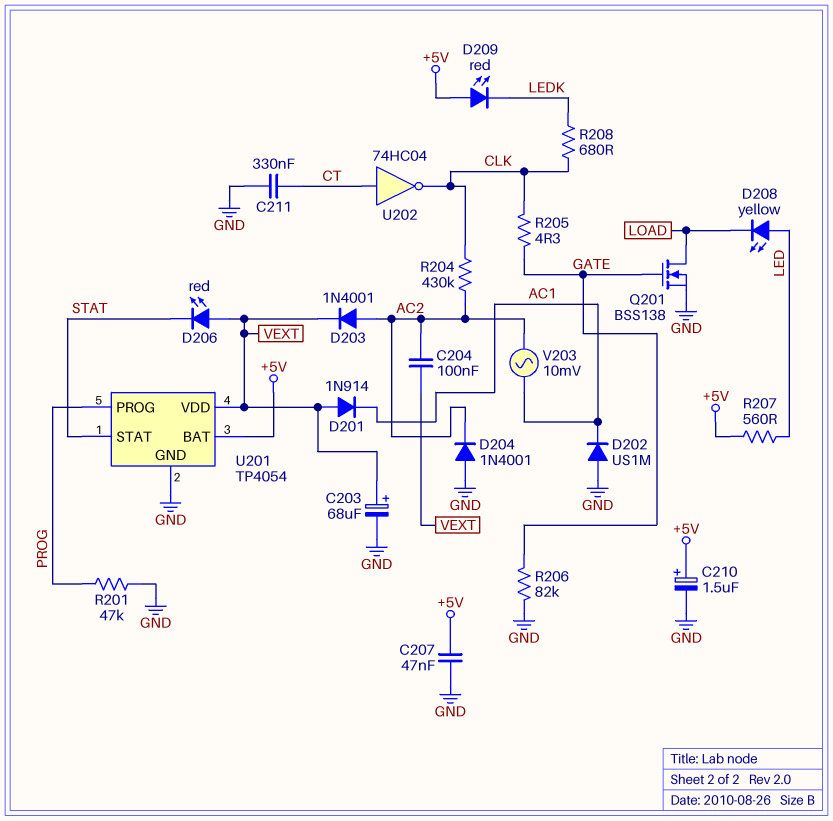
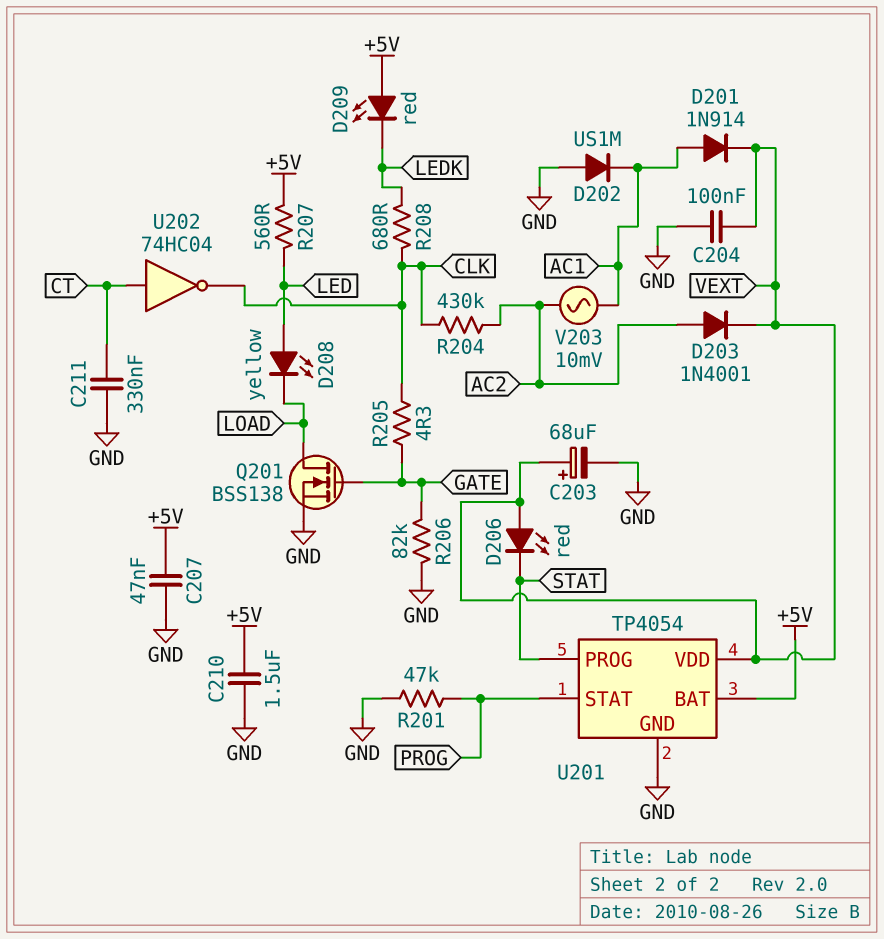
C204: 100nF (AC2, VEXT) -> 100nF (GND, VEXT)
C210: 1.5uF (plus +5V, minus GND) -> 1.5uF (+5V, GND)
D201: diode 1N914 (A VEXT, K AC1) -> diode 1N914 (A AC1, K VEXT)
D204: diode 1N4001 (A GND, K AC2) -> none
U201 pin PROG: PROG -> STAT
U201 pin STAT: STAT -> PROG

